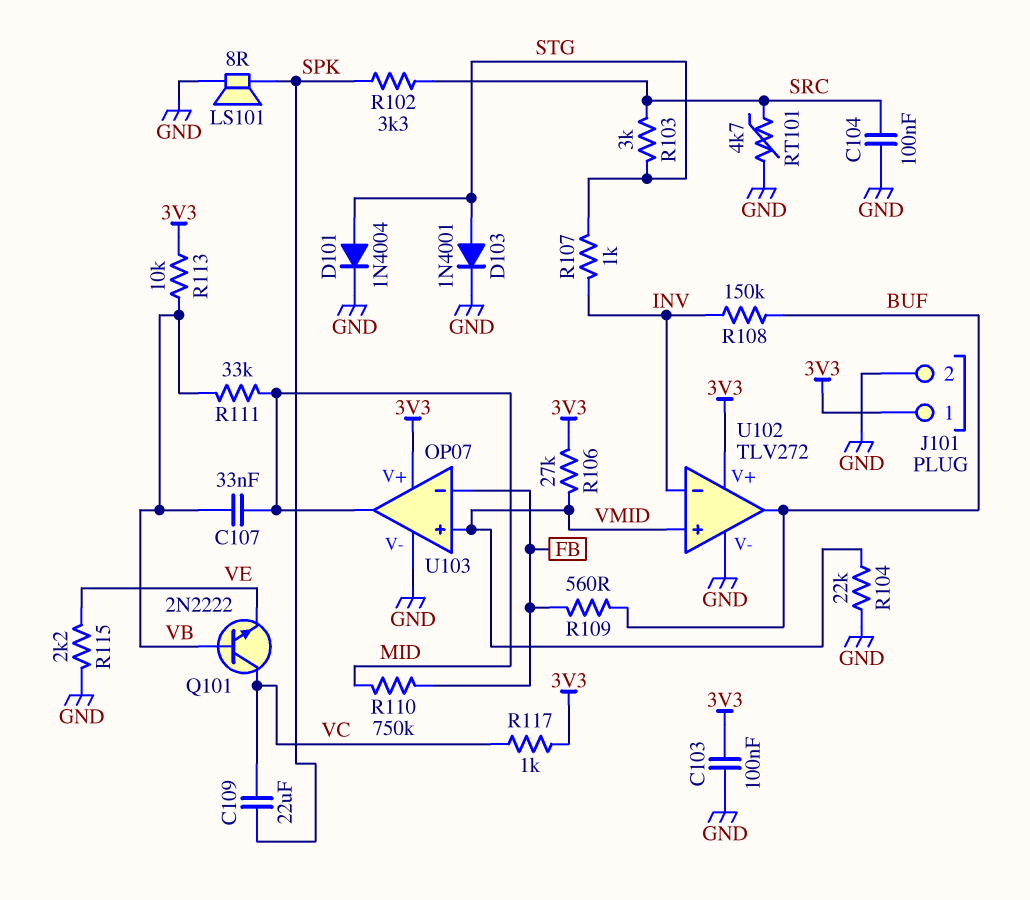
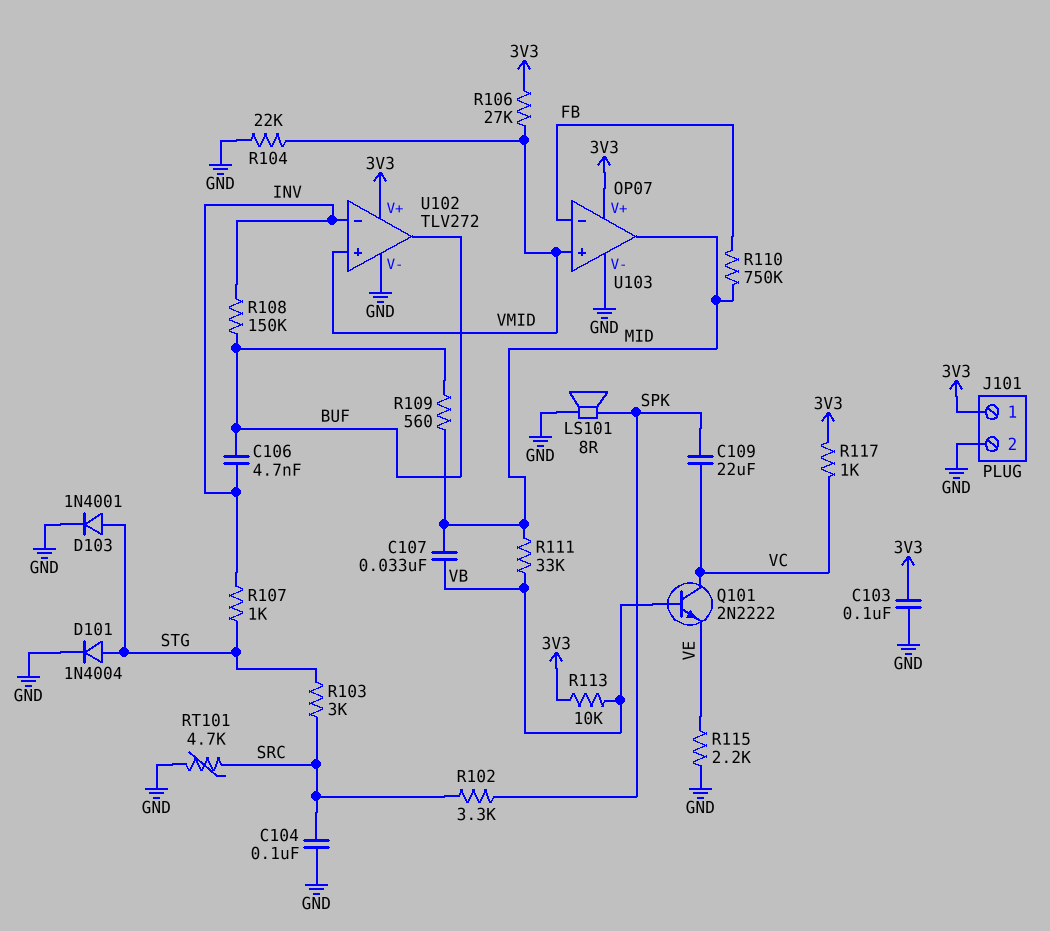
C106: none -> 4.7nF (BUF, INV)
R109: 560 (BUF, FB) -> 560 (BUF, MID)

